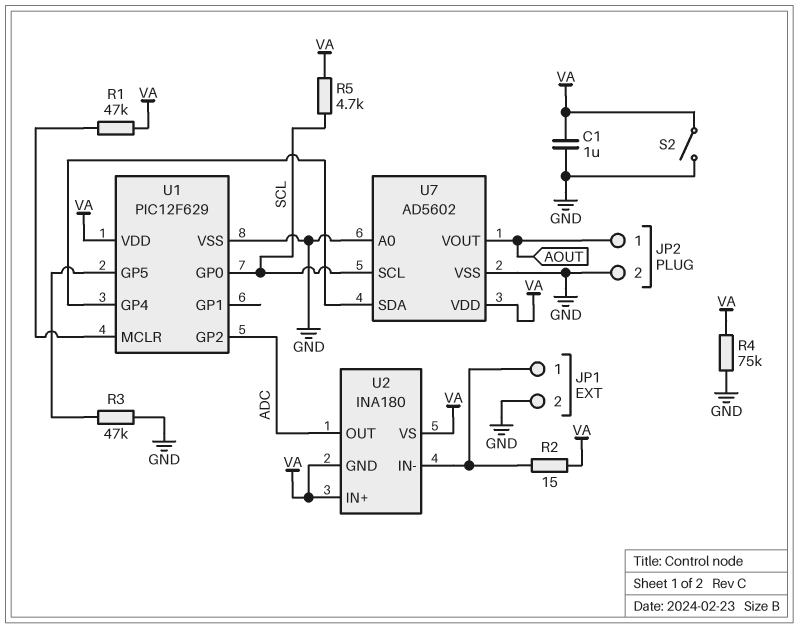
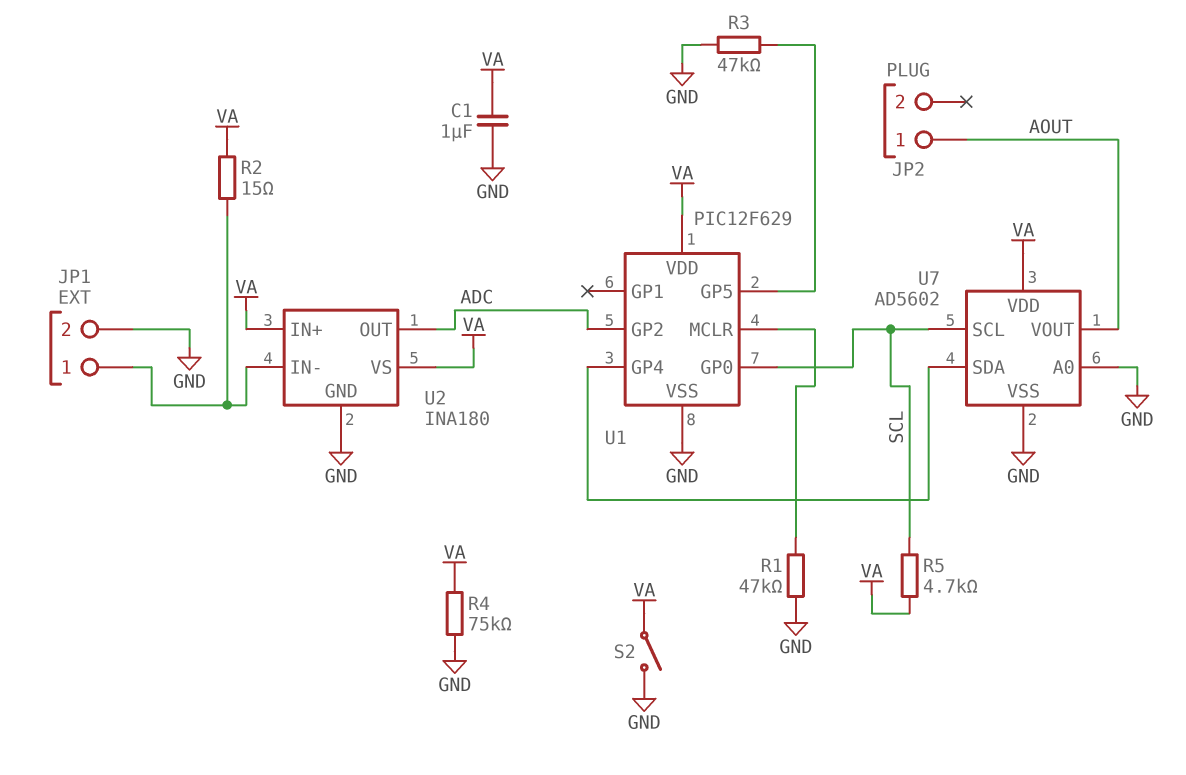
JP2 pin 2: GND -> none
R1: 47k (U1/MCLR, VA) -> 47k (GND, U1/MCLR)
U2 pin GND: VA -> GND

